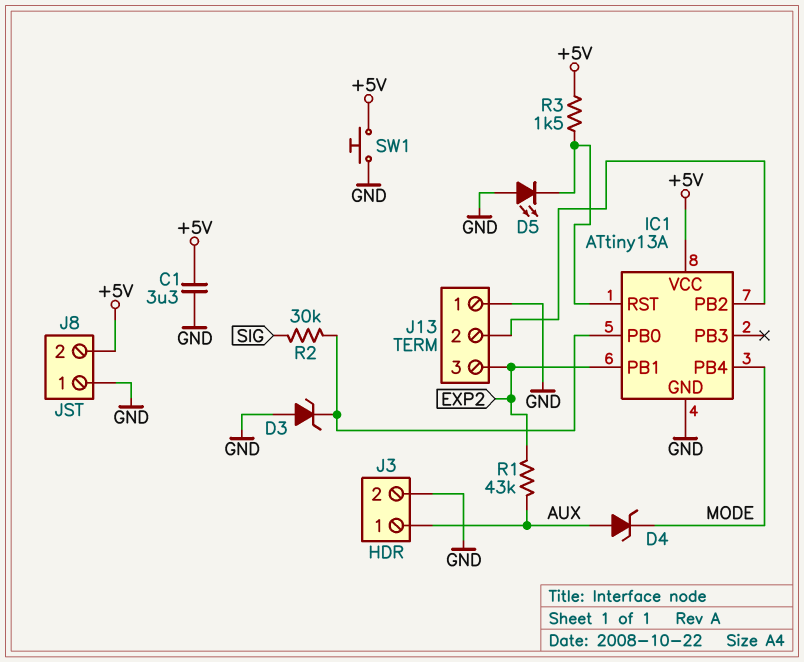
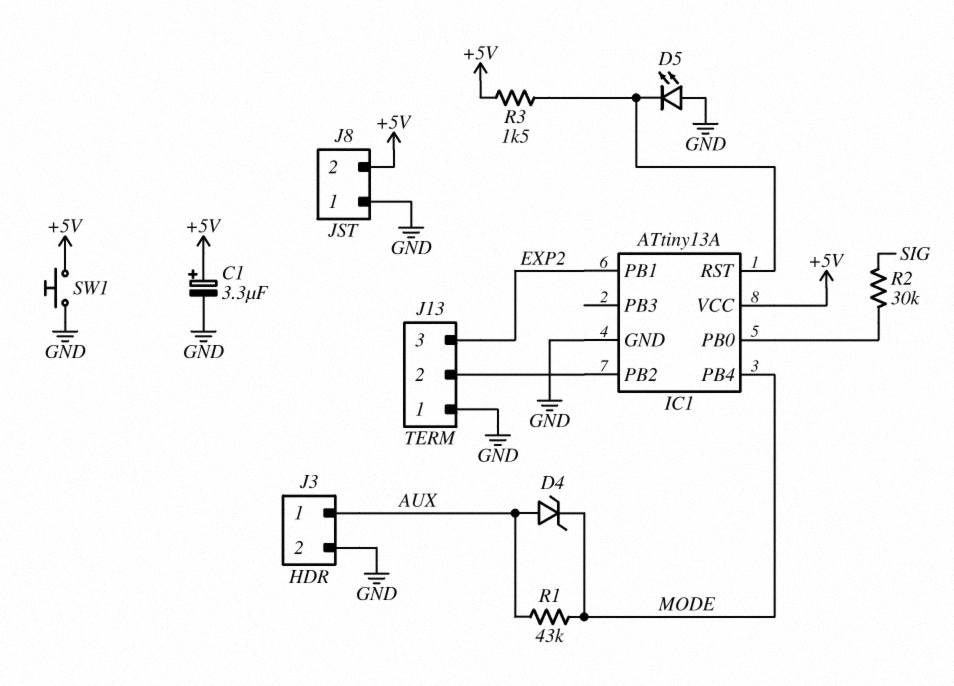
C1: 3.3uF (+5V, GND) -> 3.3uF (plus +5V, minus GND)
D3: zener (A GND, K IC1/PB0) -> none
R1: 43k (AUX, EXP2) -> 43k (AUX, MODE)

